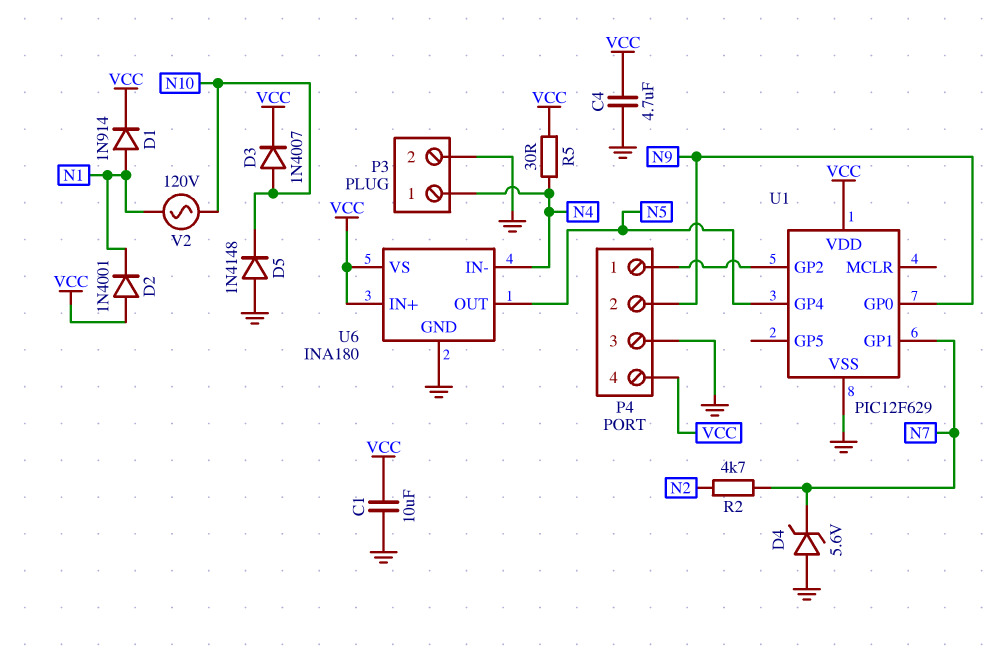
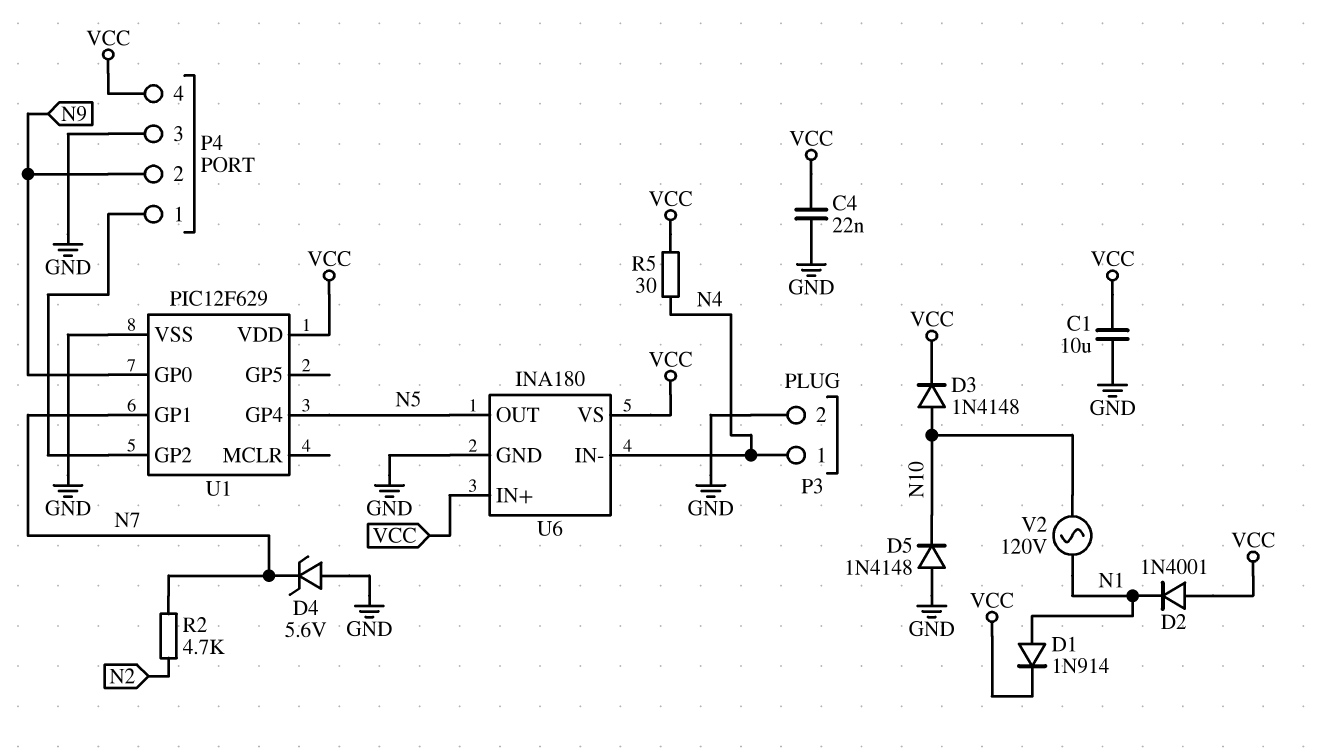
C4: 4.7uF (GND, VCC) -> 22nF (GND, VCC)
D3: diode 1N4007 (A N10, K VCC) -> diode 1N4148 (A N10, K VCC)

